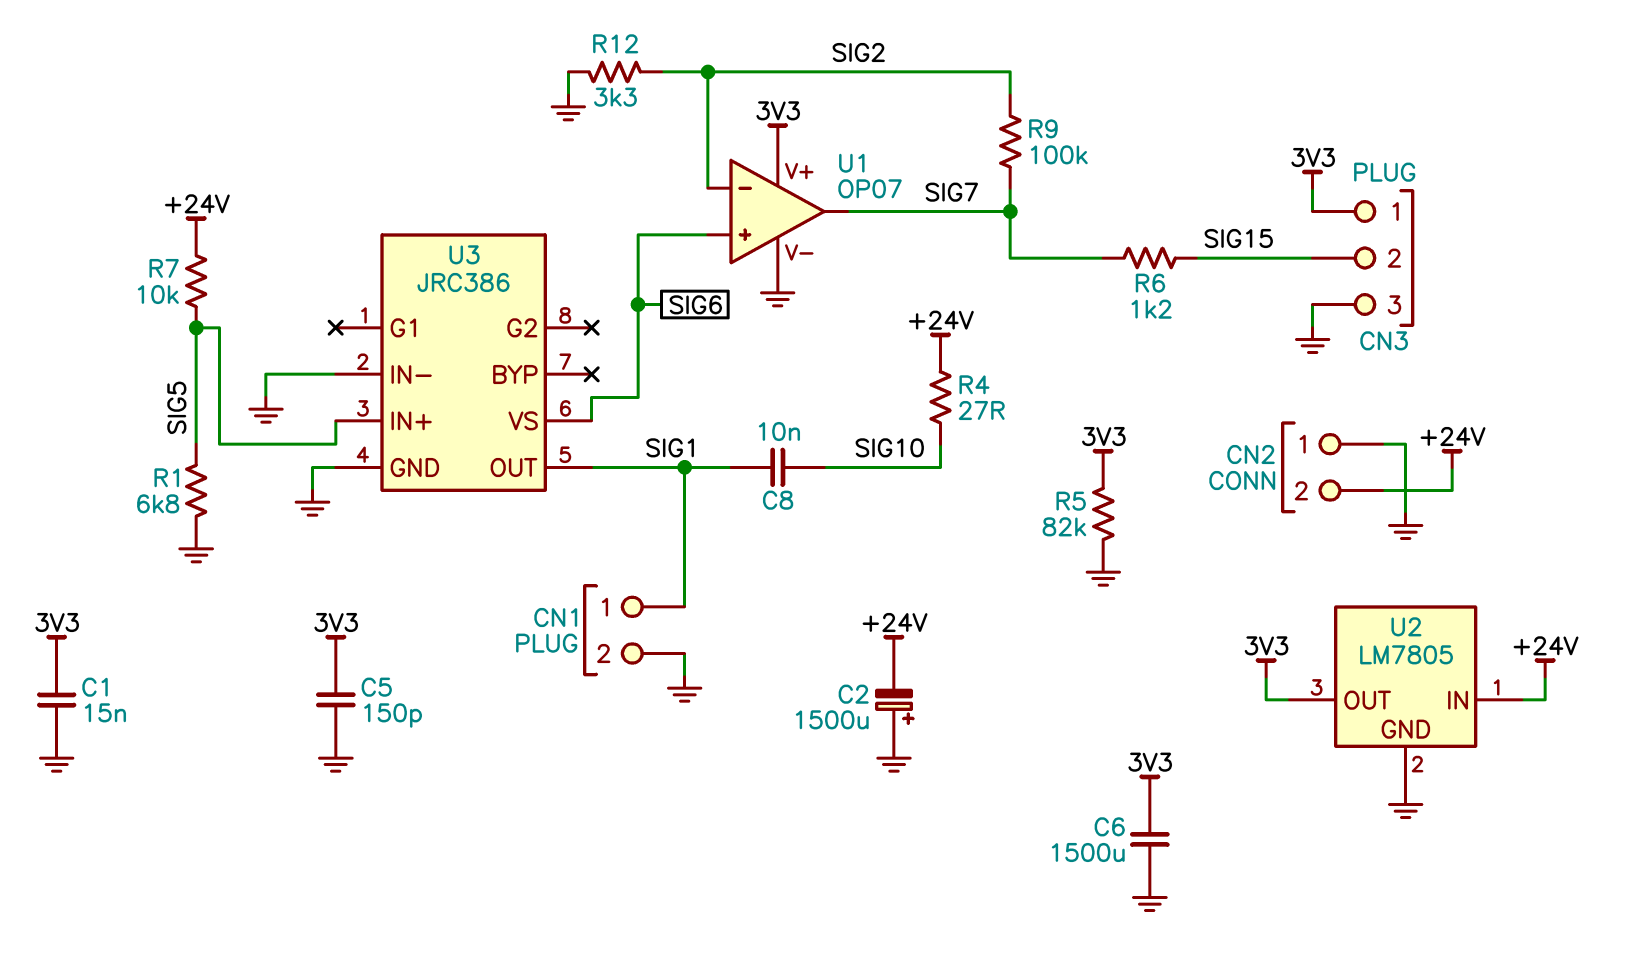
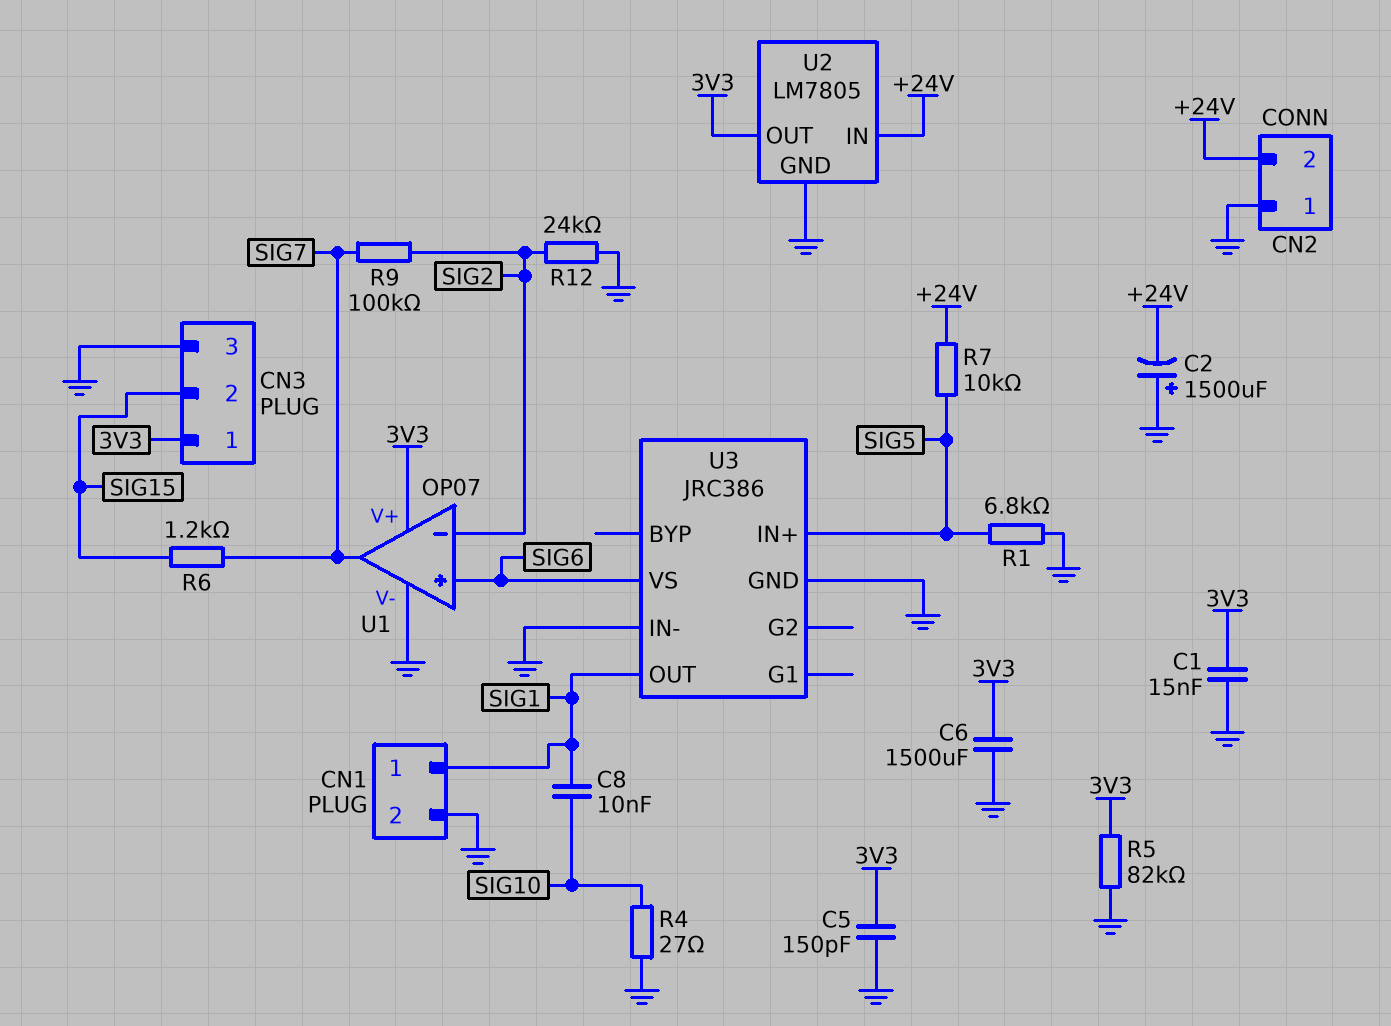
R4: 27 (+24V, SIG10) -> 27 (GND, SIG10)
R12: 3.3k (GND, SIG2) -> 24k (GND, SIG2)

